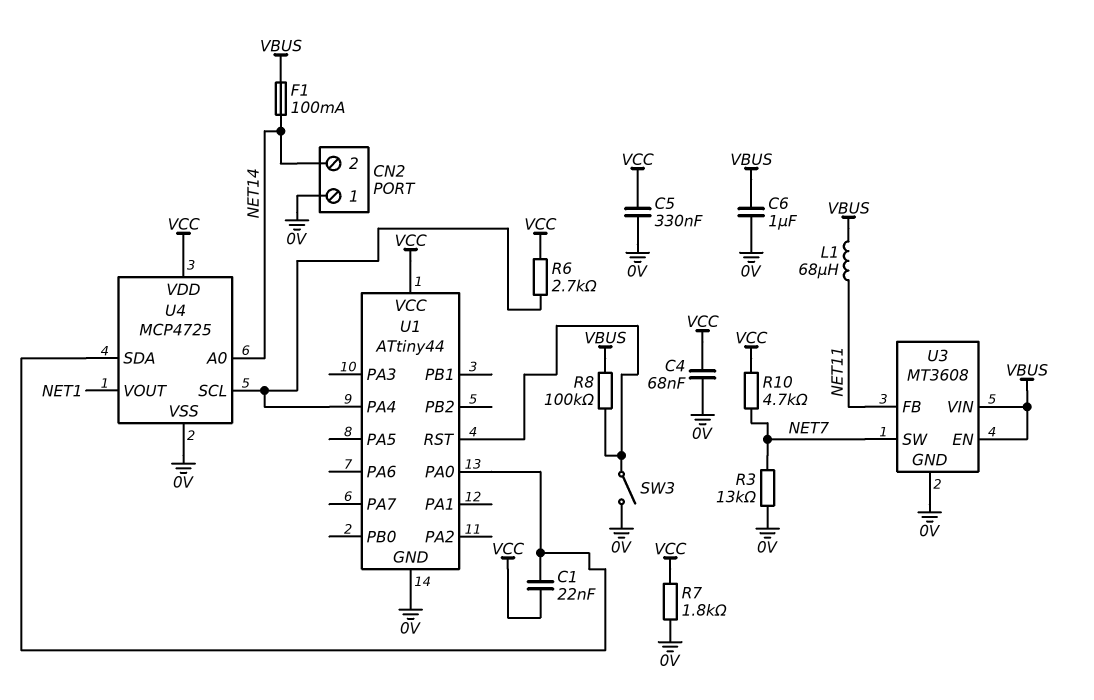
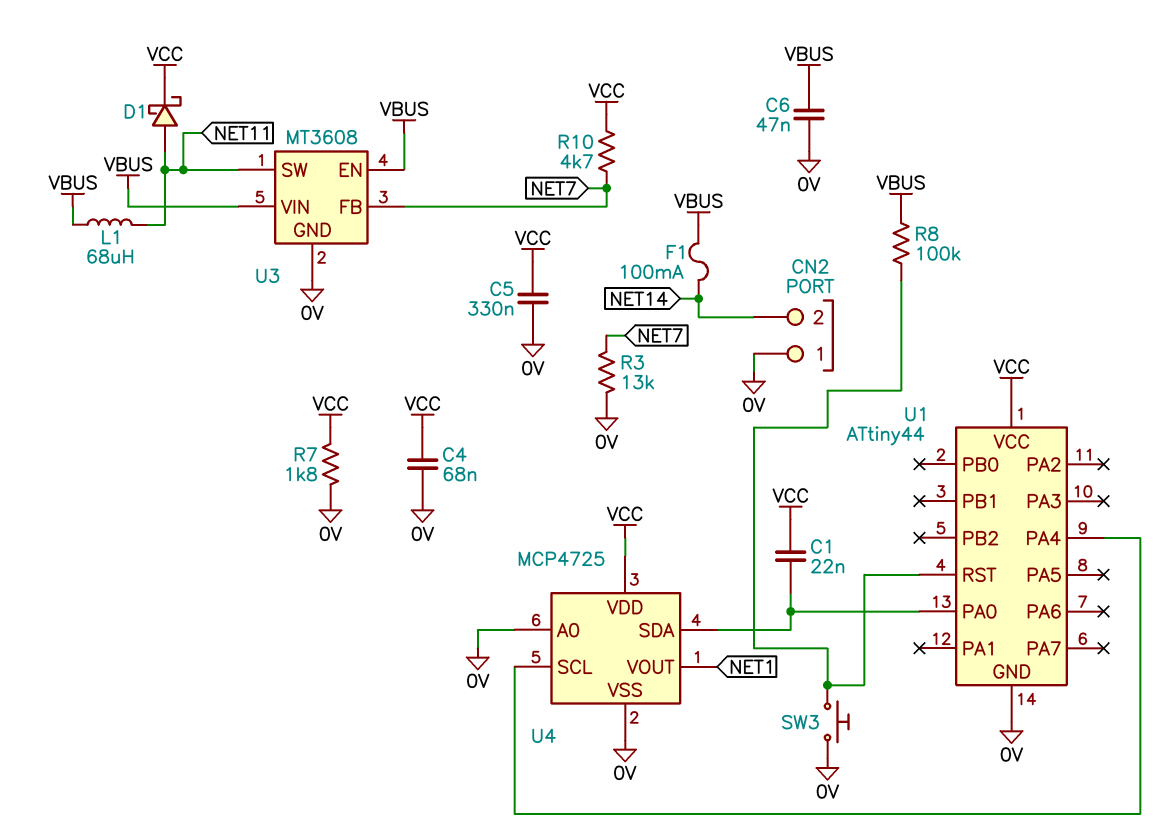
C6: 1uF (0V, VBUS) -> 47nF (0V, VBUS)
D1: none -> schottky (A NET11, K VCC)
R6: 2.7k (U1/PA4, VCC) -> none
SW3: switch (0V, U1/RST) -> button (0V, U1/RST)
U3 pin FB: NET11 -> NET7
U3 pin SW: NET7 -> NET11
U4 pin A0: NET14 -> 0V

